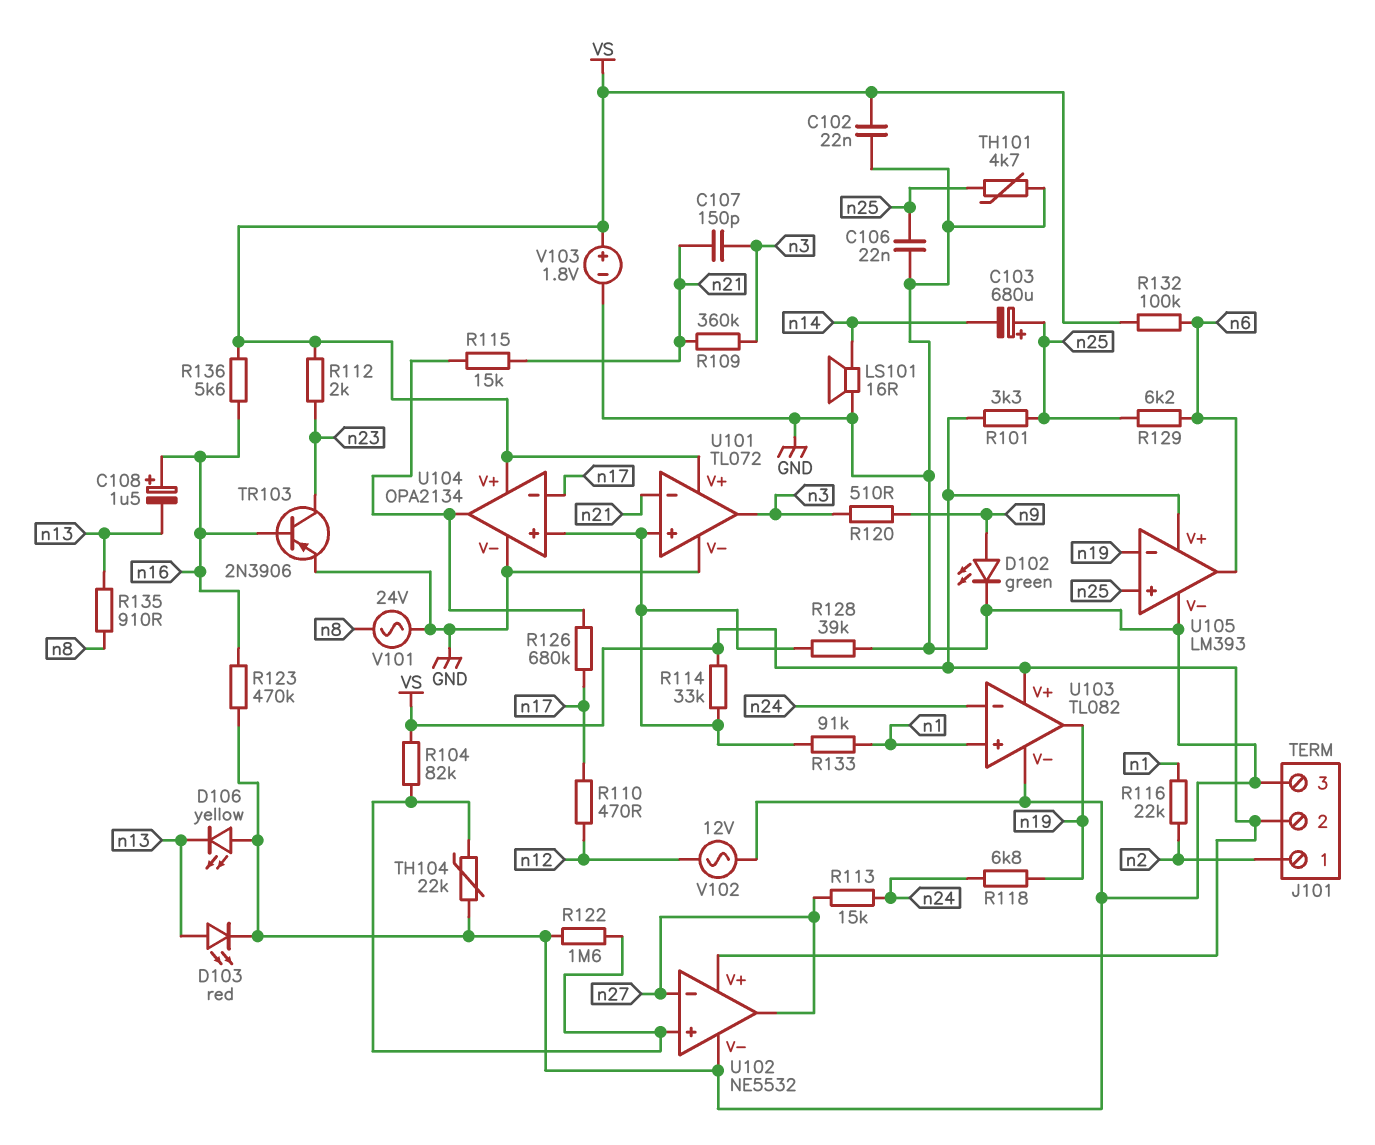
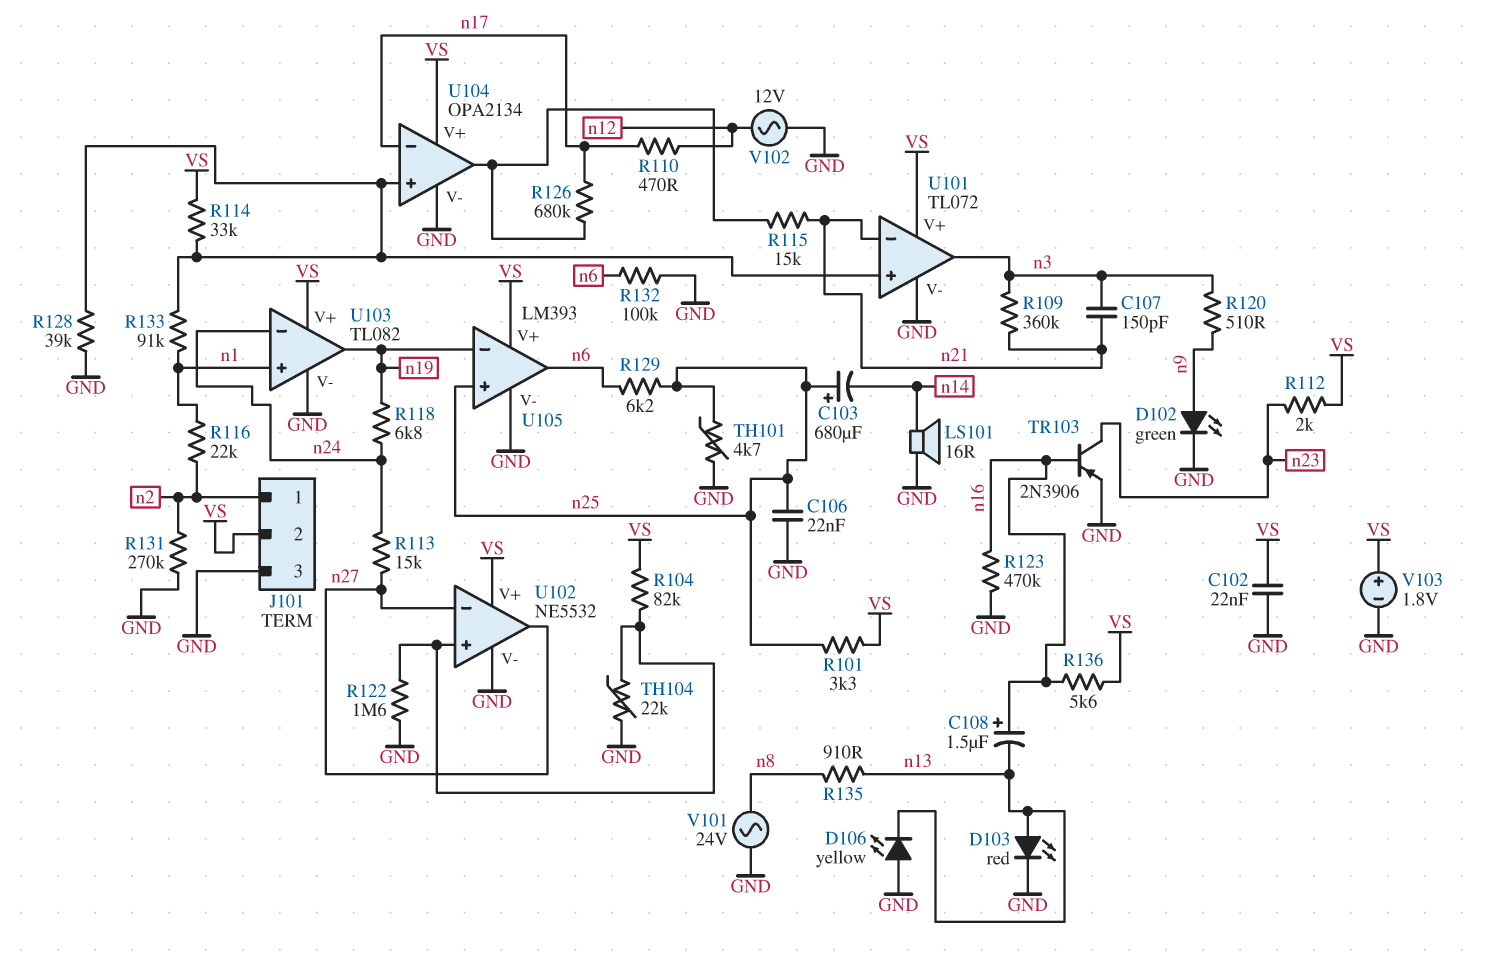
R131: none -> 270k (GND, n2)
R132: 100k (VS, n6) -> 100k (GND, n6)

